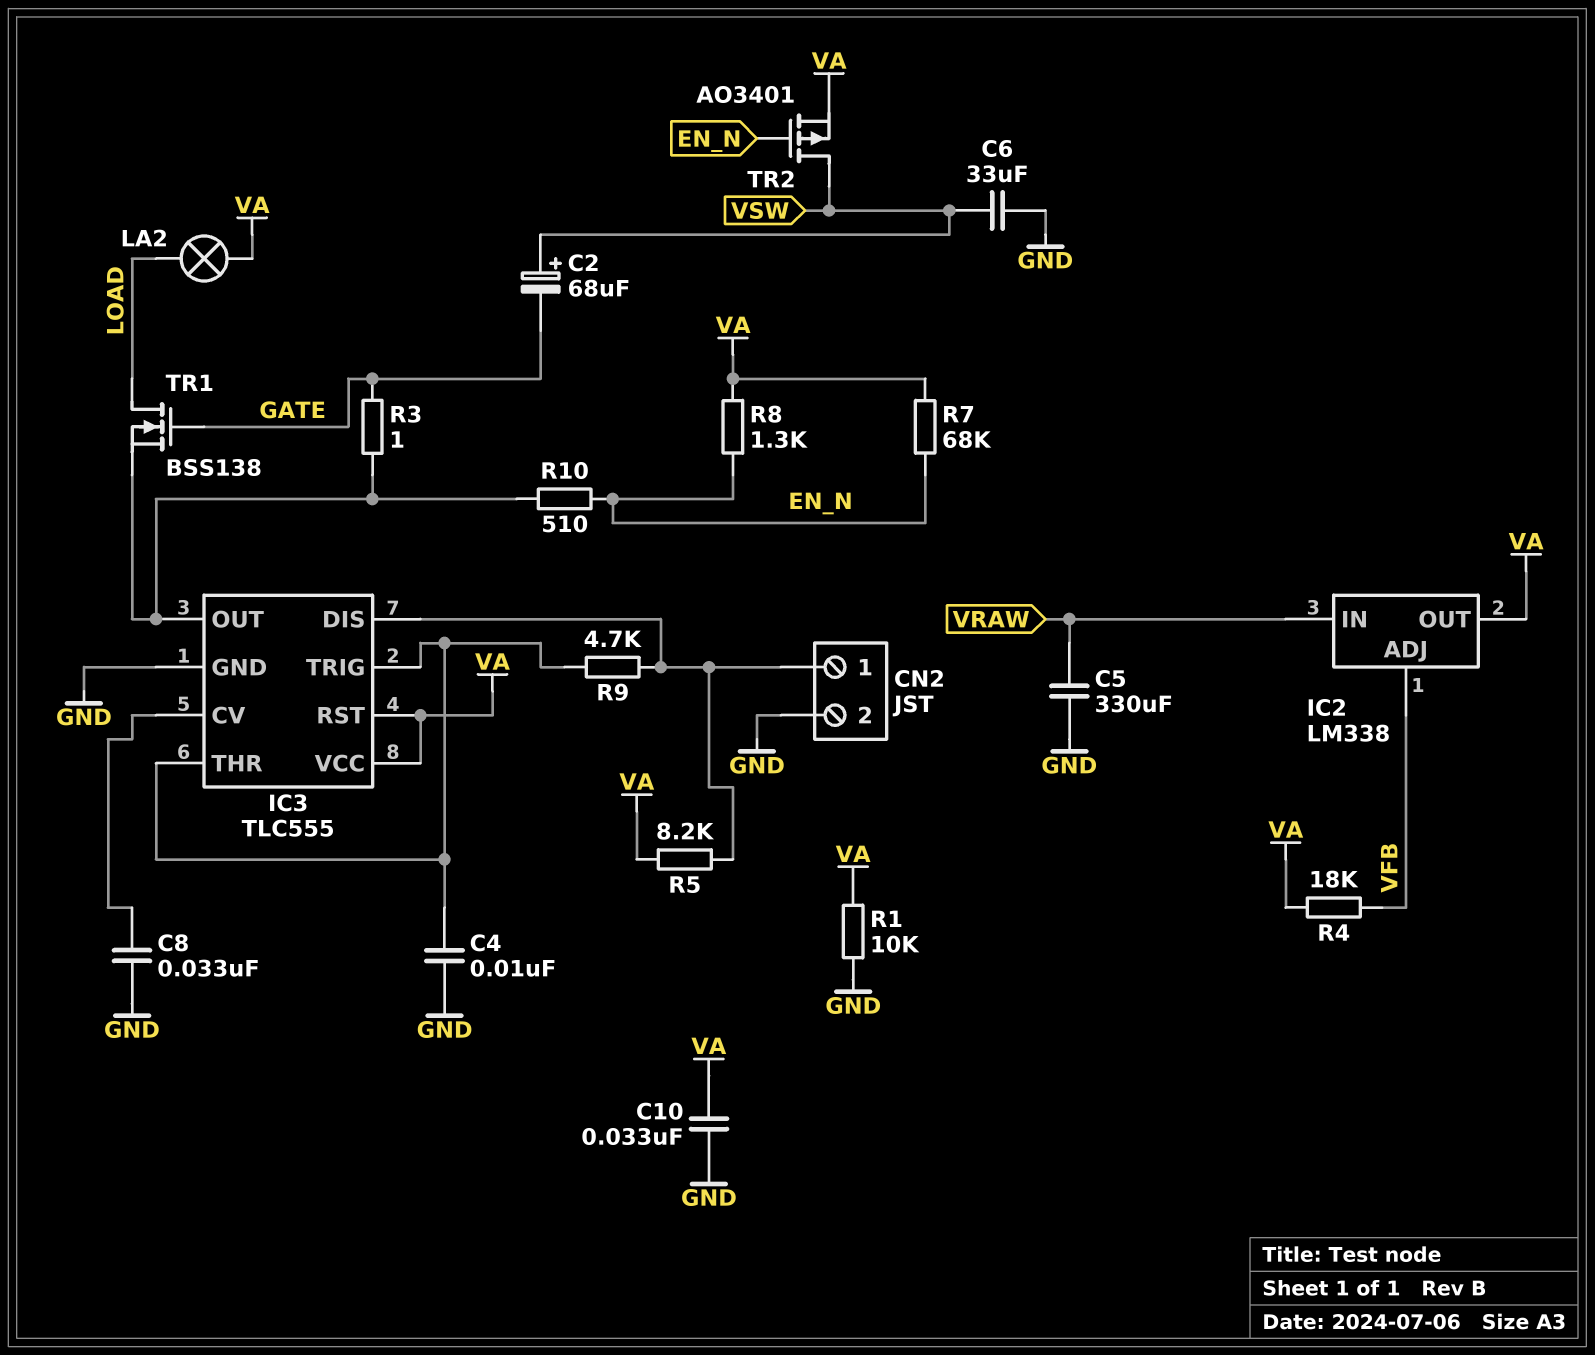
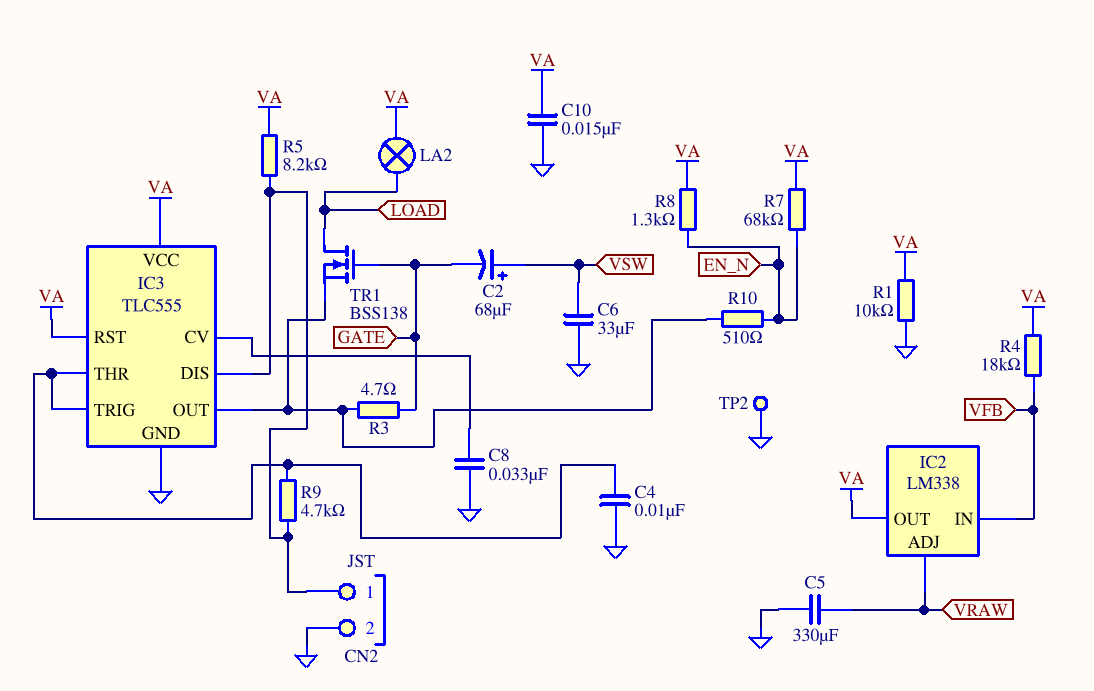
C10: 33nF (GND, VA) -> 15nF (GND, VA)
IC2 pin ADJ: VFB -> VRAW
IC2 pin IN: VRAW -> VFB
R3: 1 (GATE, IC3/OUT) -> 4.7 (GATE, IC3/OUT)
TP2: none -> test point (GND)
TR2: PMOS AO3401 (G EN_N, D VSW, S VA) -> none

